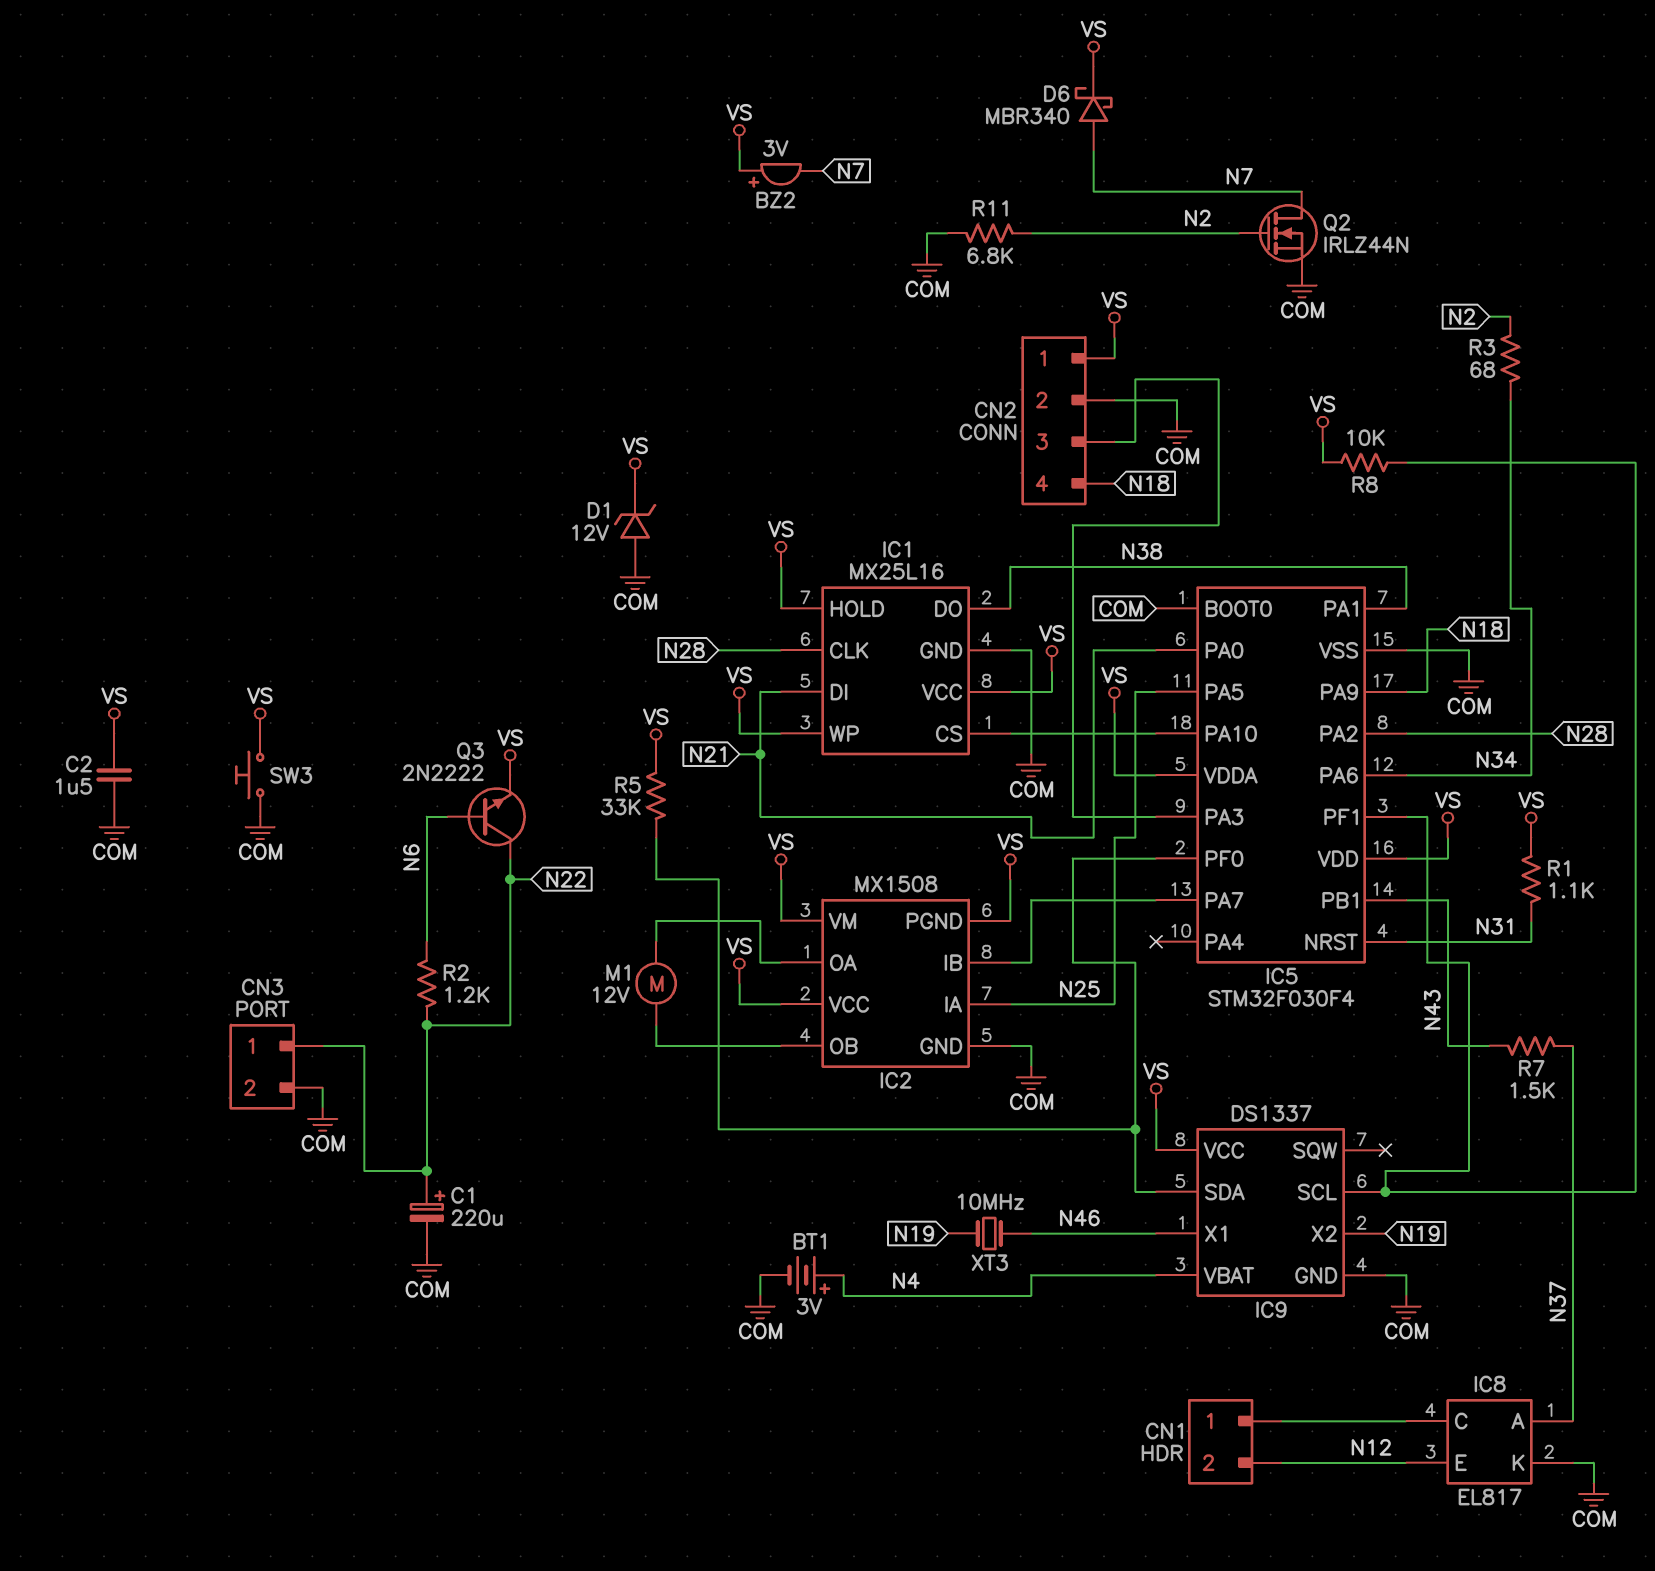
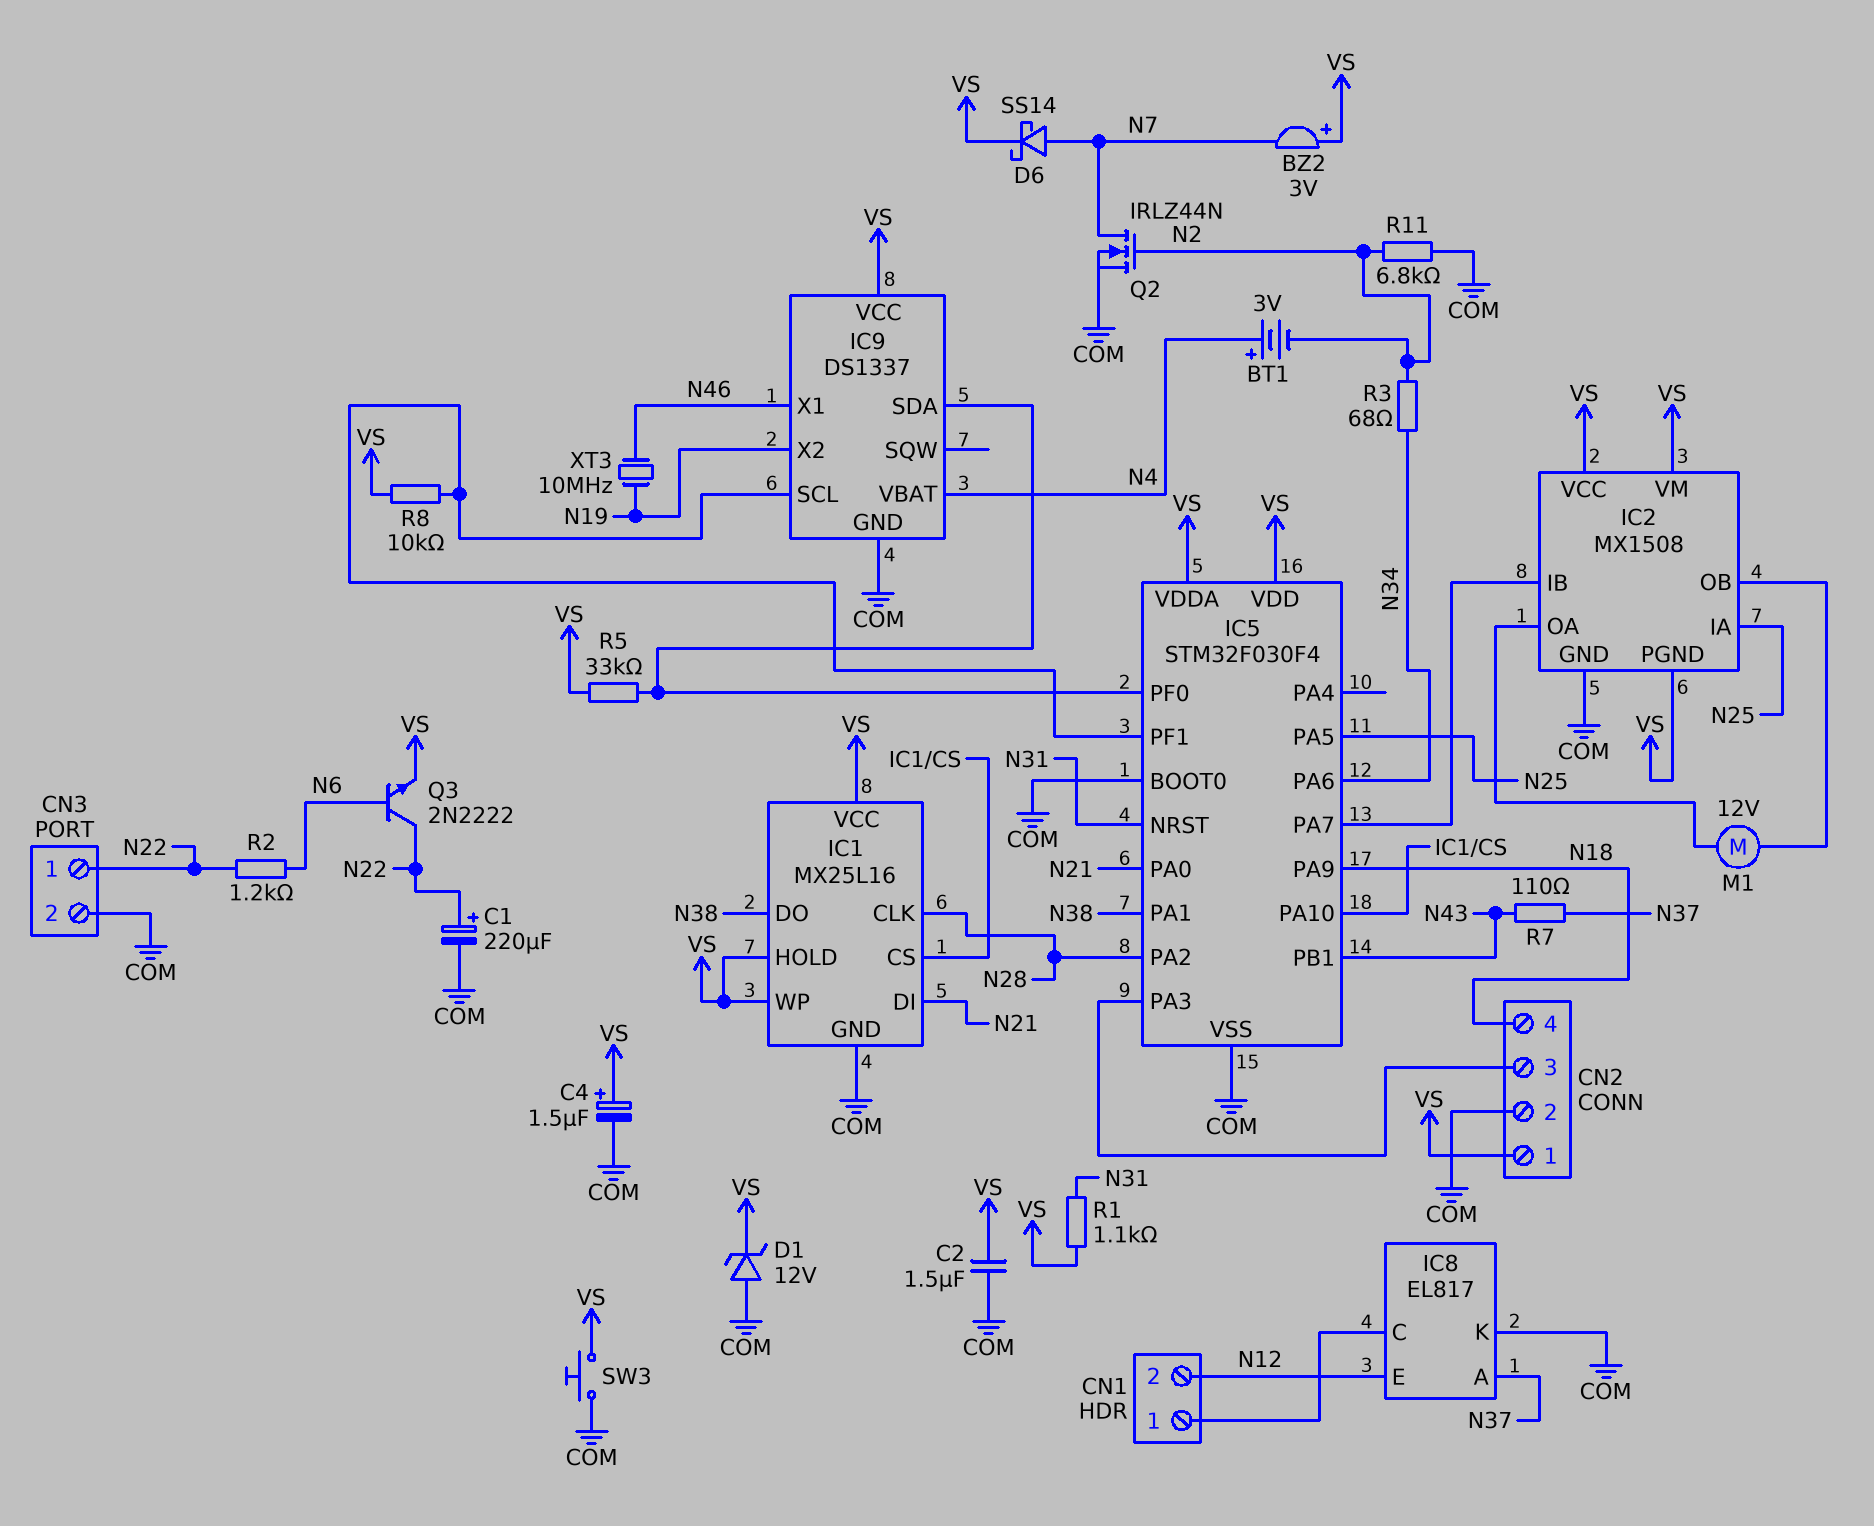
BT1: 3V (plus N4, minus COM) -> 3V (plus N4, minus N2)
C4: none -> 1.5uF (plus VS, minus COM)
D6: schottky MBR340 (A N7, K VS) -> schottky SS14 (A N7, K VS)
R7: 1.5k (N37, N43) -> 110 (N37, N43)

